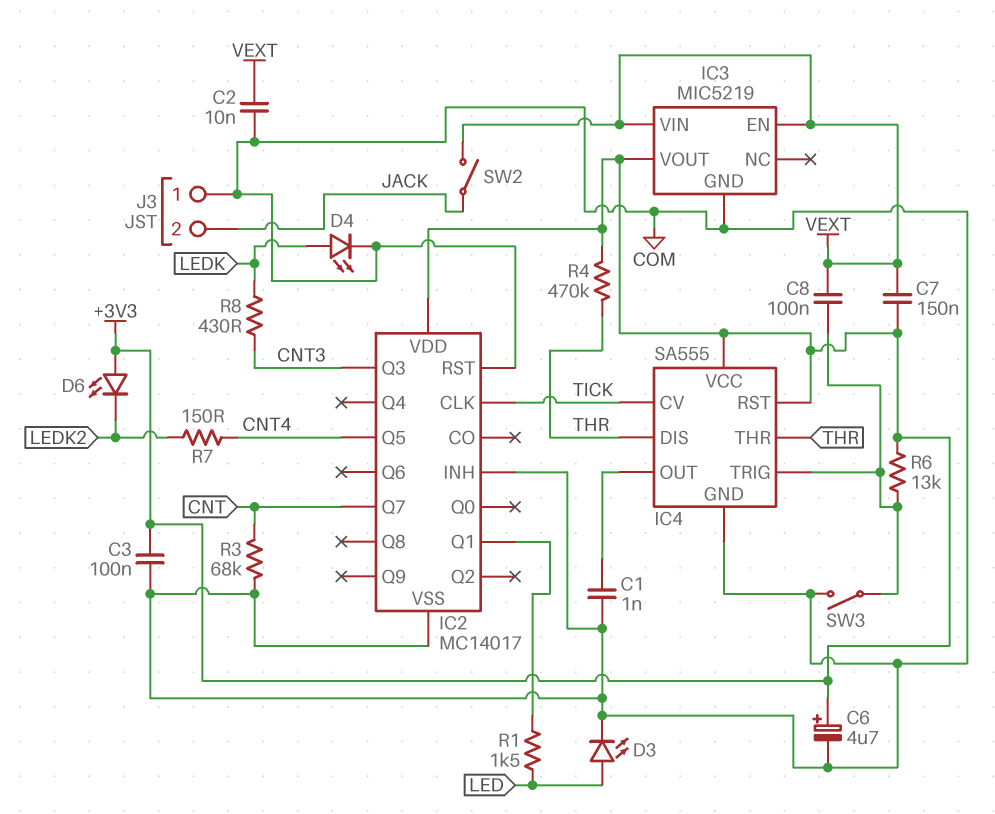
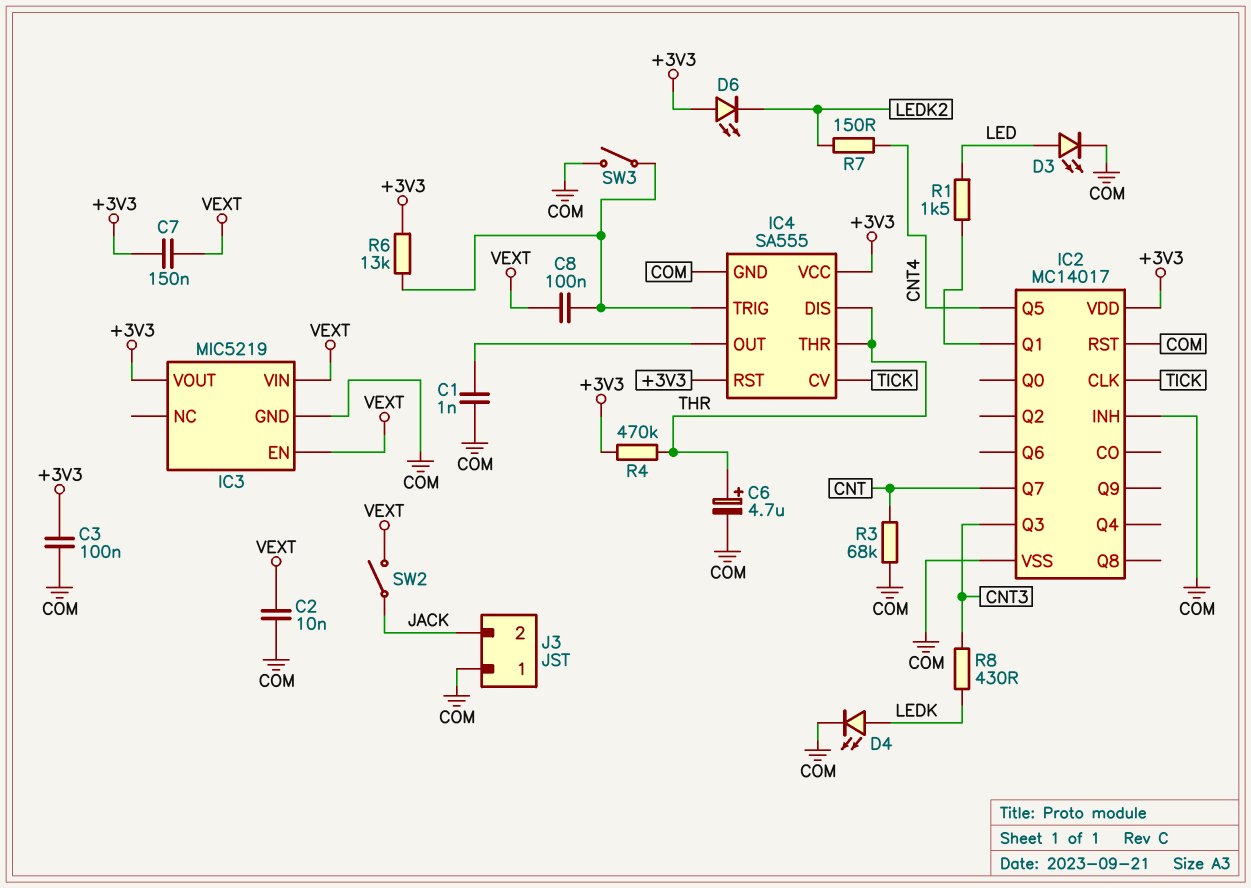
C6: 4.7uF (plus +3V3, minus COM) -> 4.7uF (plus THR, minus COM)

